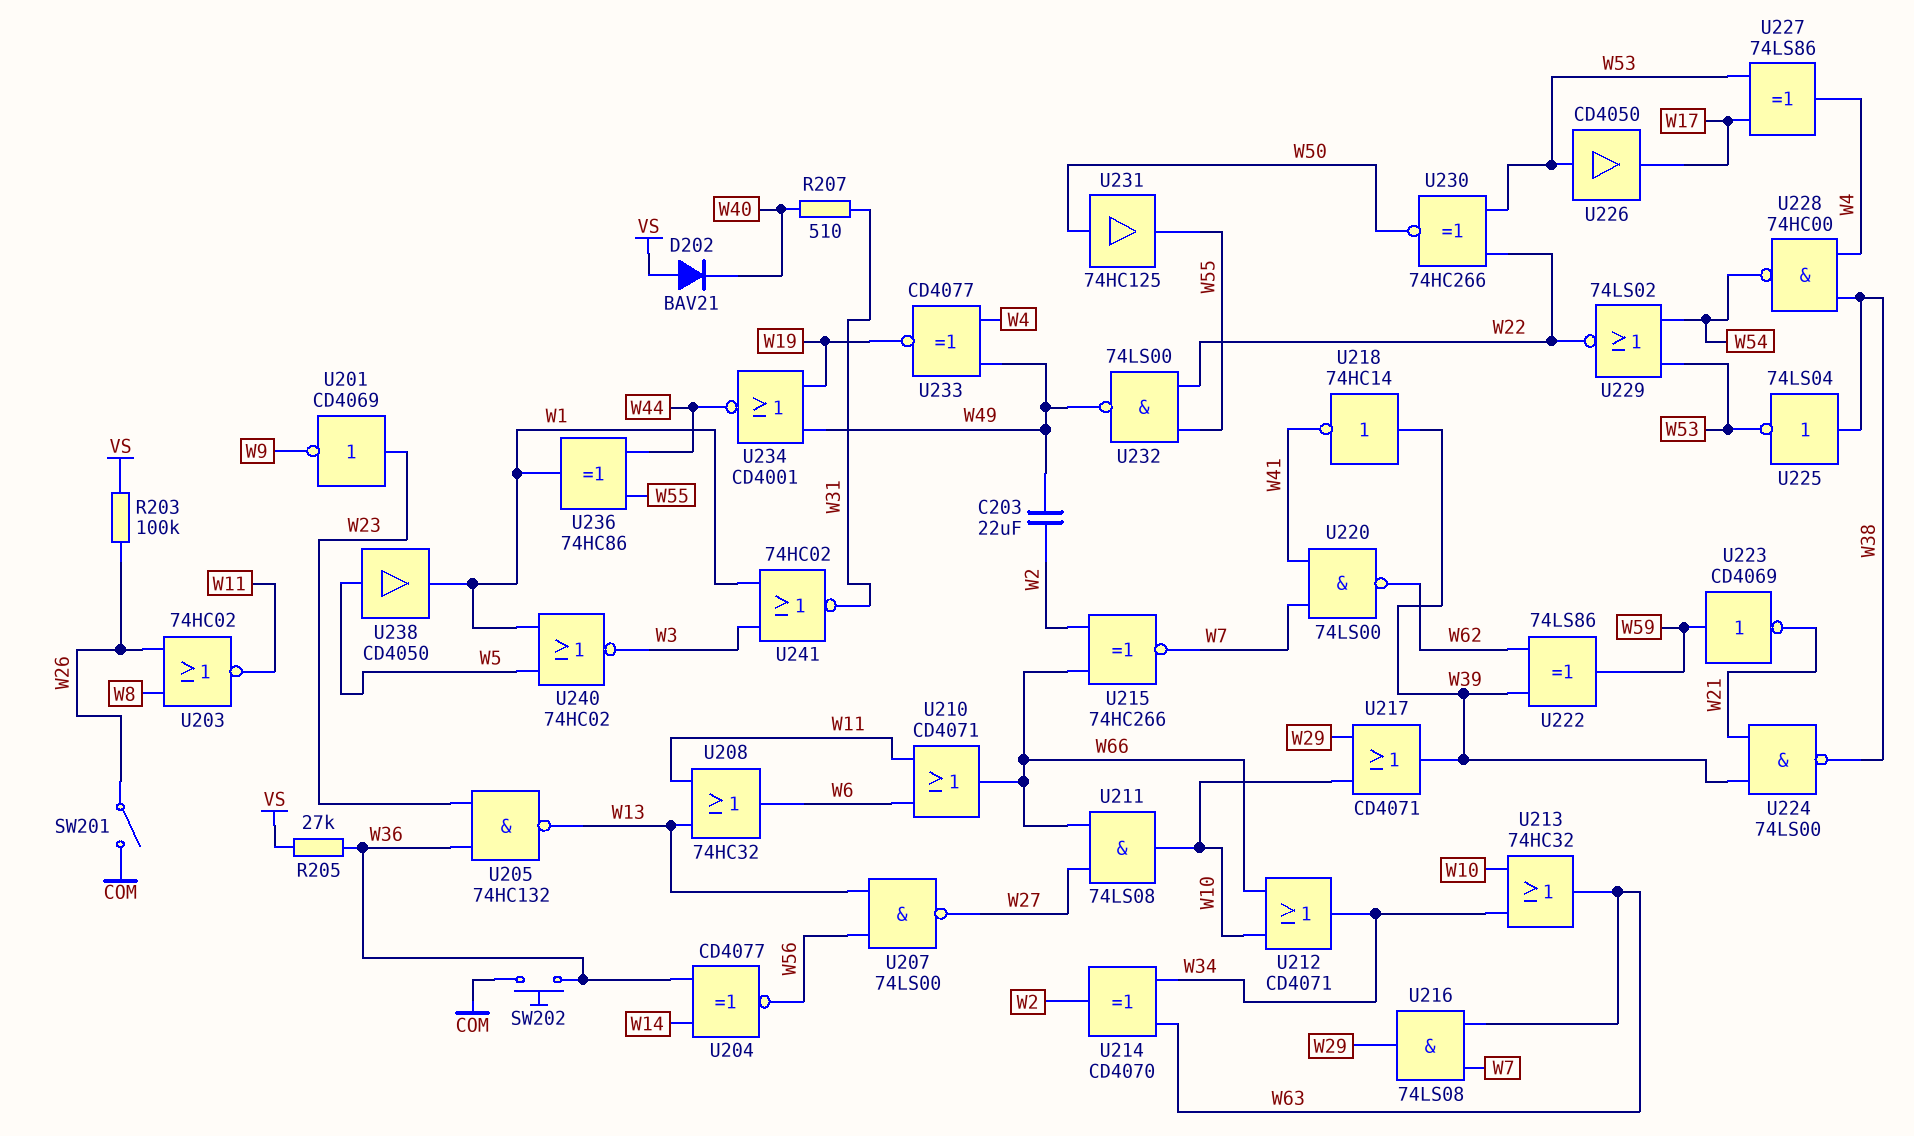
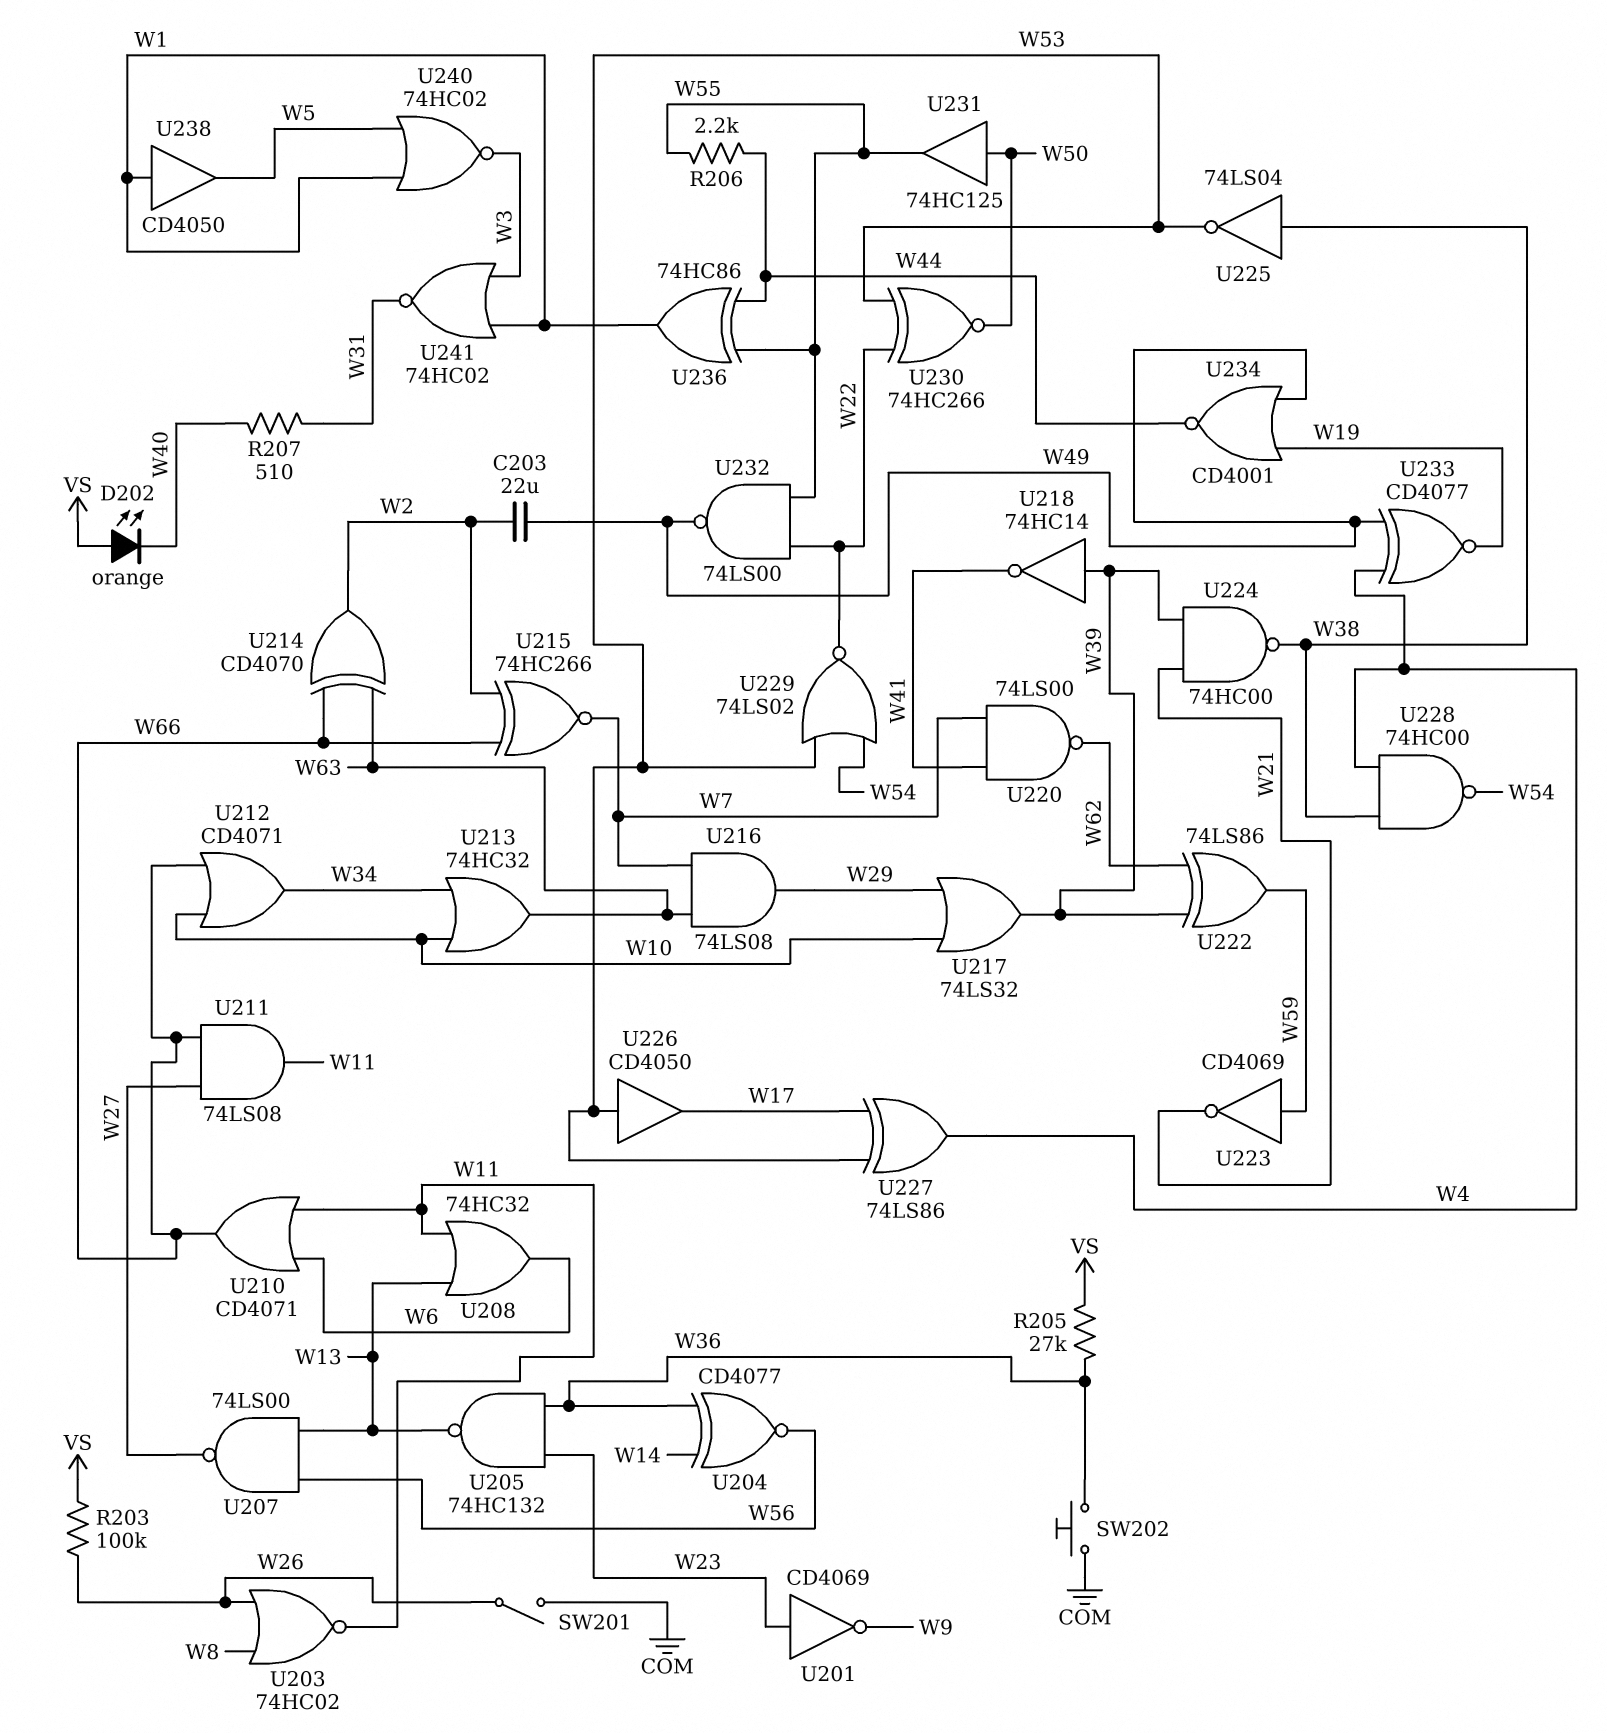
D202: diode BAV21 (A VS, K W40) -> LED orange (A VS, K W40)
R206: none -> 2.2k (W44, W55)
U211: AND 74LS08 (in W27, in W66, out W10) -> AND 74LS08 (in W27, in W66, out W11)
U214: XOR CD4070 (in W34, in W63, out W2) -> XOR CD4070 (in W63, in W66, out W2)
U217: OR CD4071 (in W10, in W29, out W39) -> OR 74LS32 (in W10, in W29, out W39)
U224: NAND 74LS00 (in W21, in W39, out W38) -> NAND 74HC00 (in W21, in W39, out W38)
U238: buffer CD4050 (in W5, out W1) -> buffer CD4050 (in W1, out W5)

